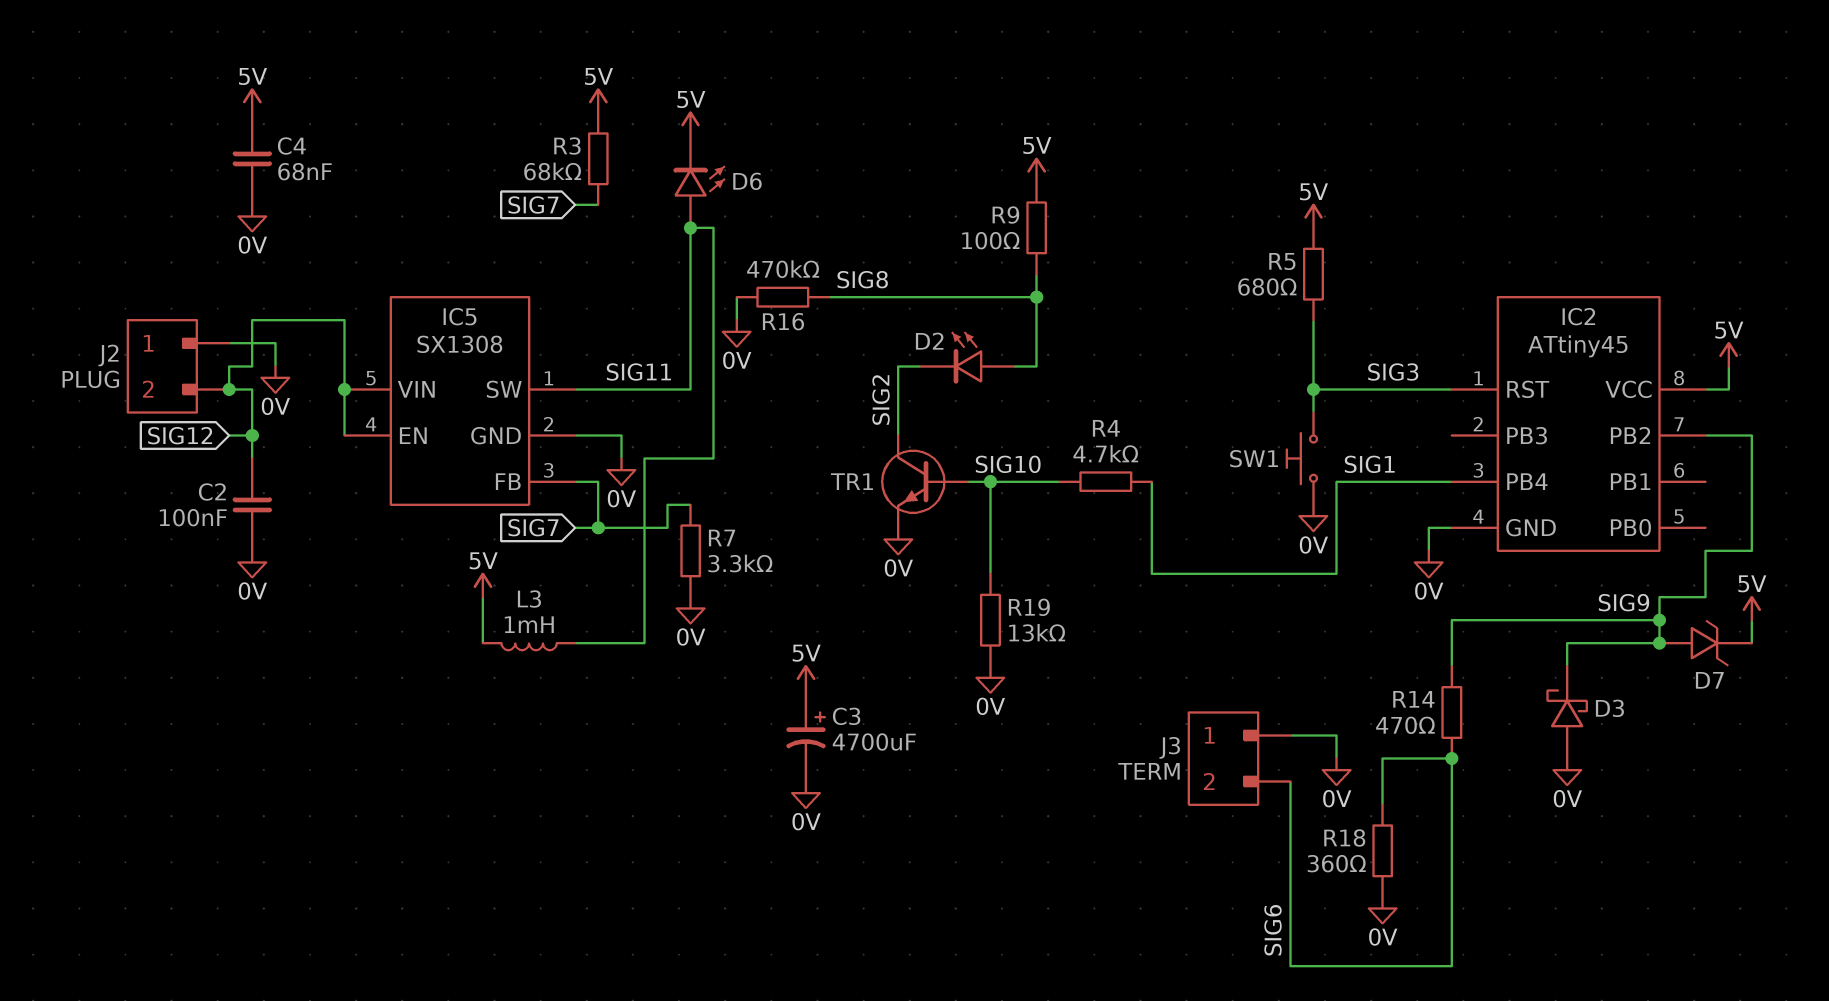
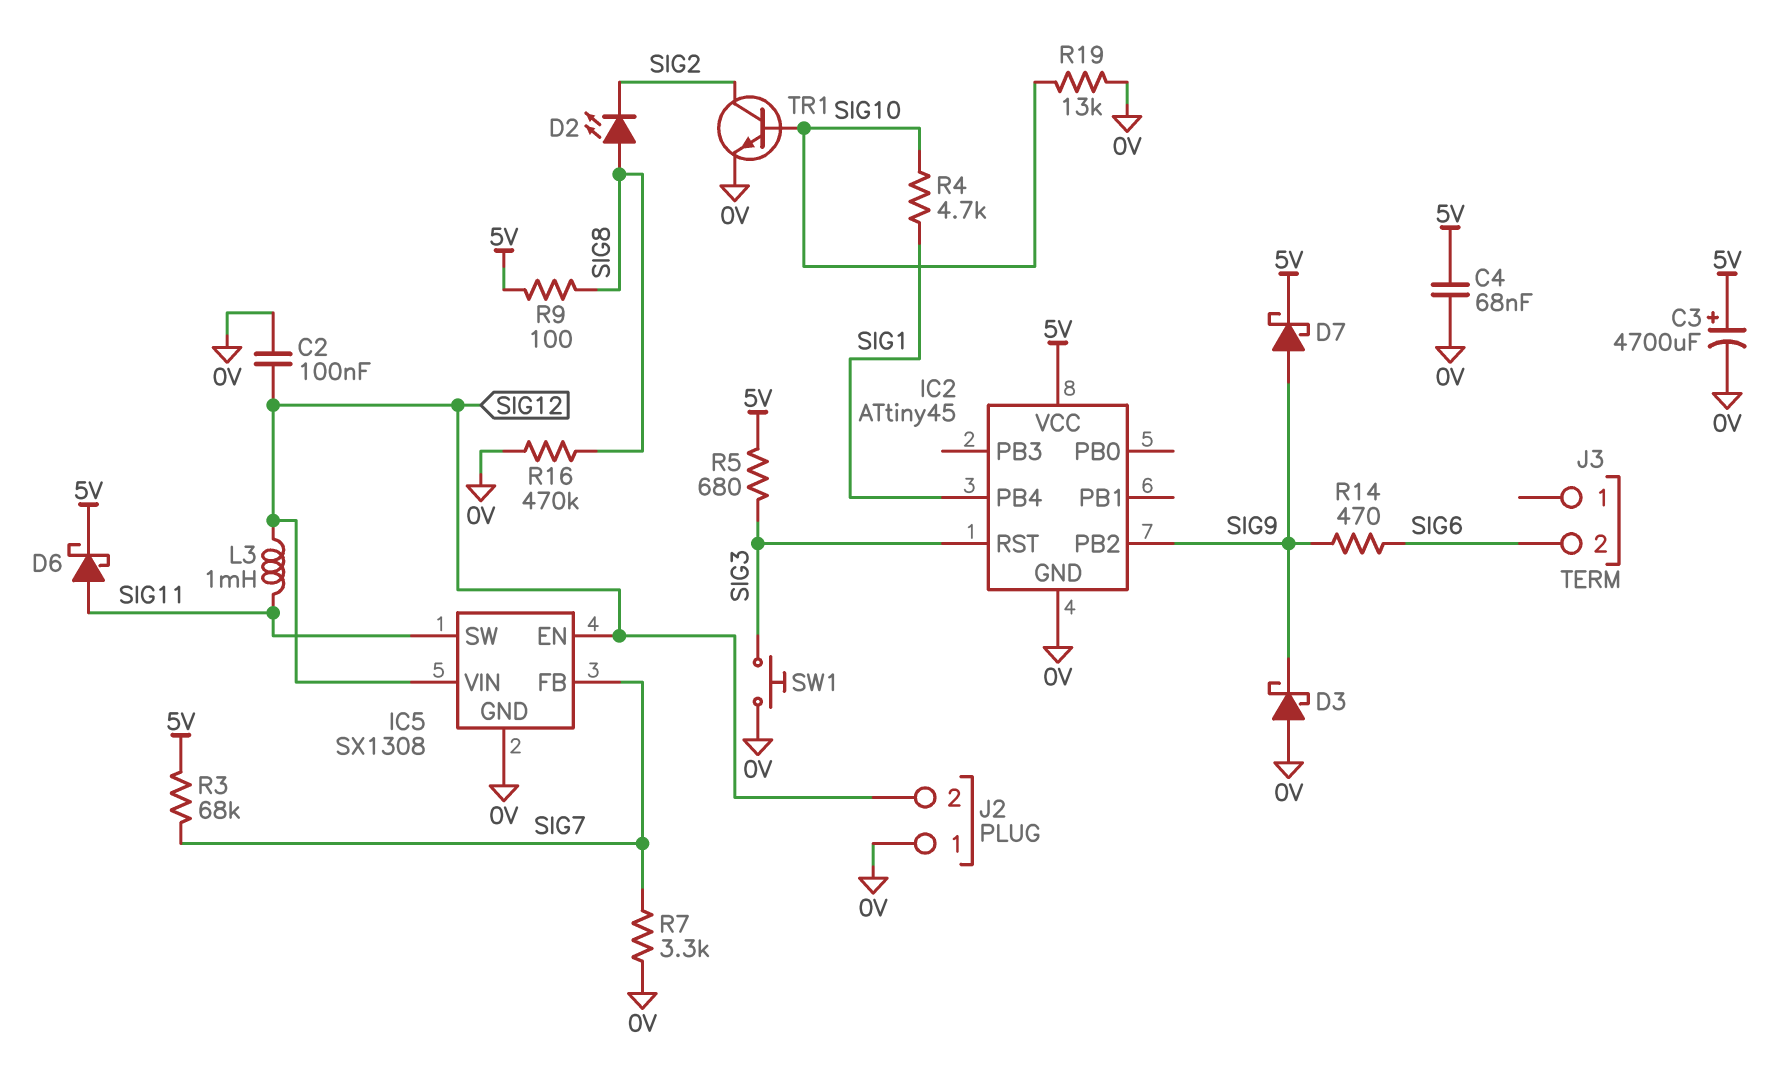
D6: LED (A SIG11, K 5V) -> schottky (A SIG11, K 5V)
D7: zener (A SIG9, K 5V) -> schottky (A SIG9, K 5V)
J3 pin 1: 0V -> none
L3: 1mH (5V, SIG11) -> 1mH (SIG11, SIG12)
R18: 360 (0V, SIG6) -> none

